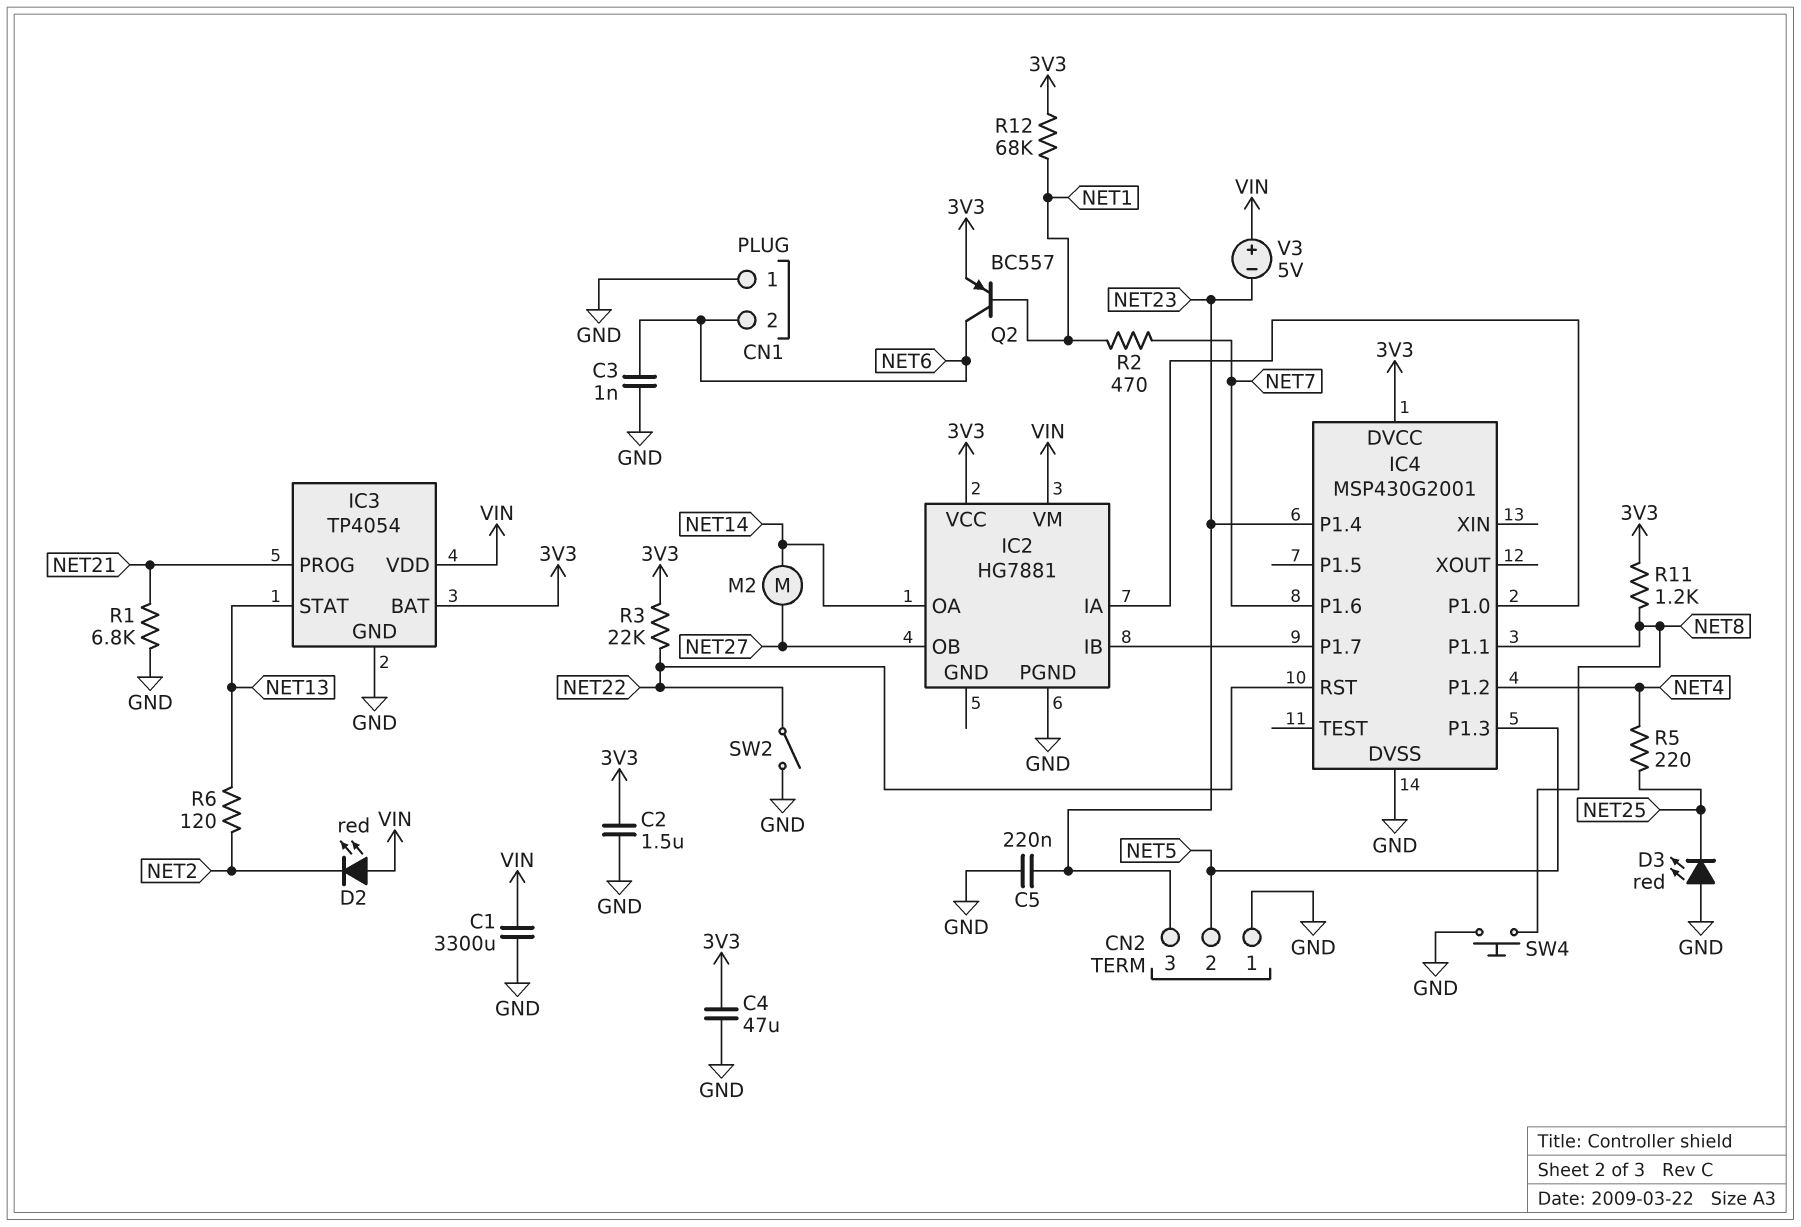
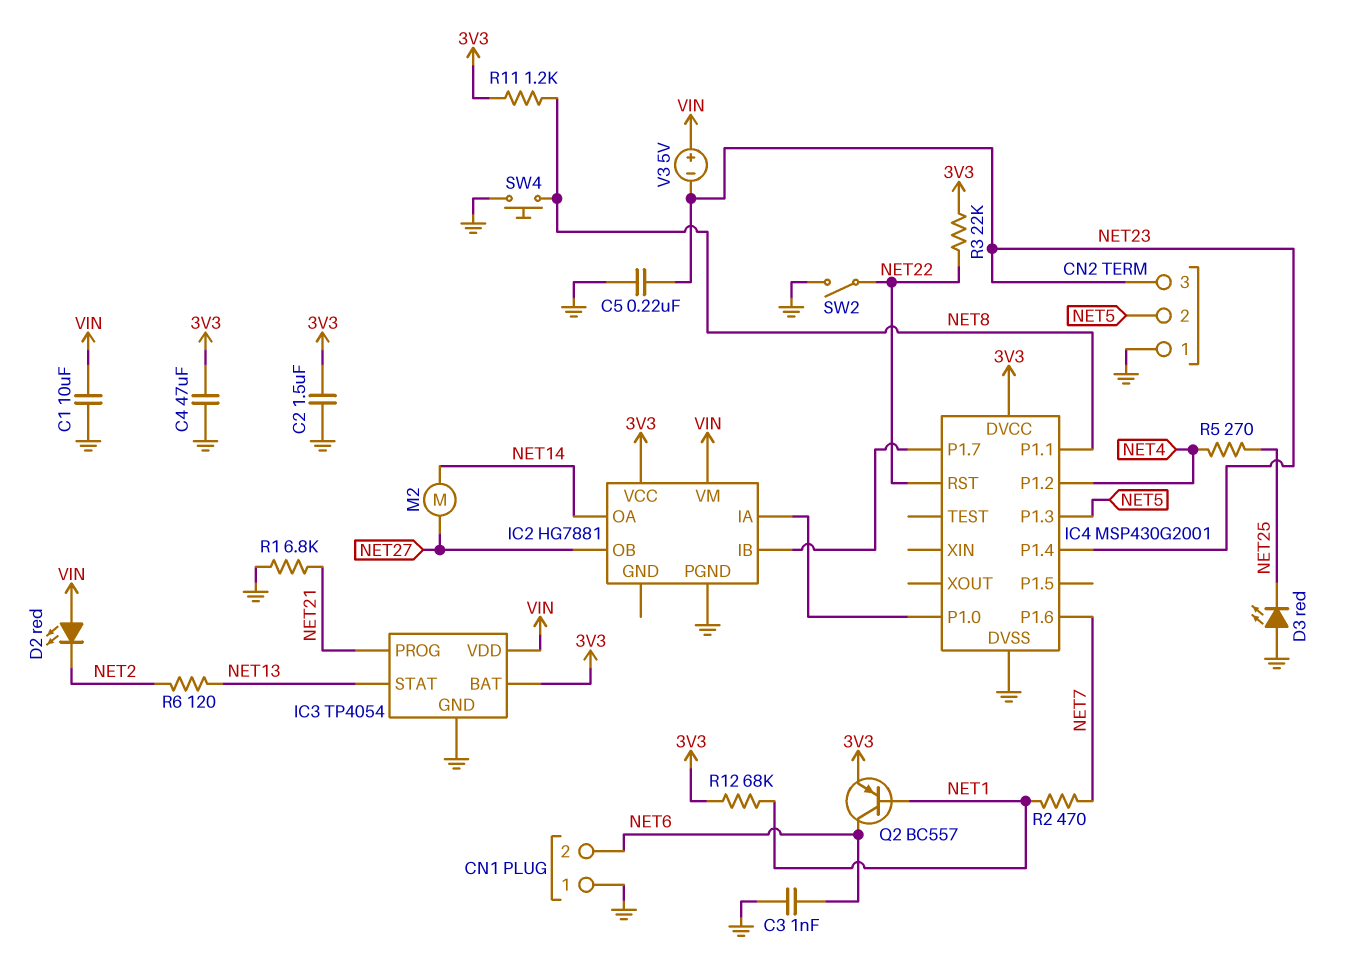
C1: 3300uF (GND, VIN) -> 10uF (GND, VIN)
R5: 220 (NET4, NET25) -> 270 (NET4, NET25)

